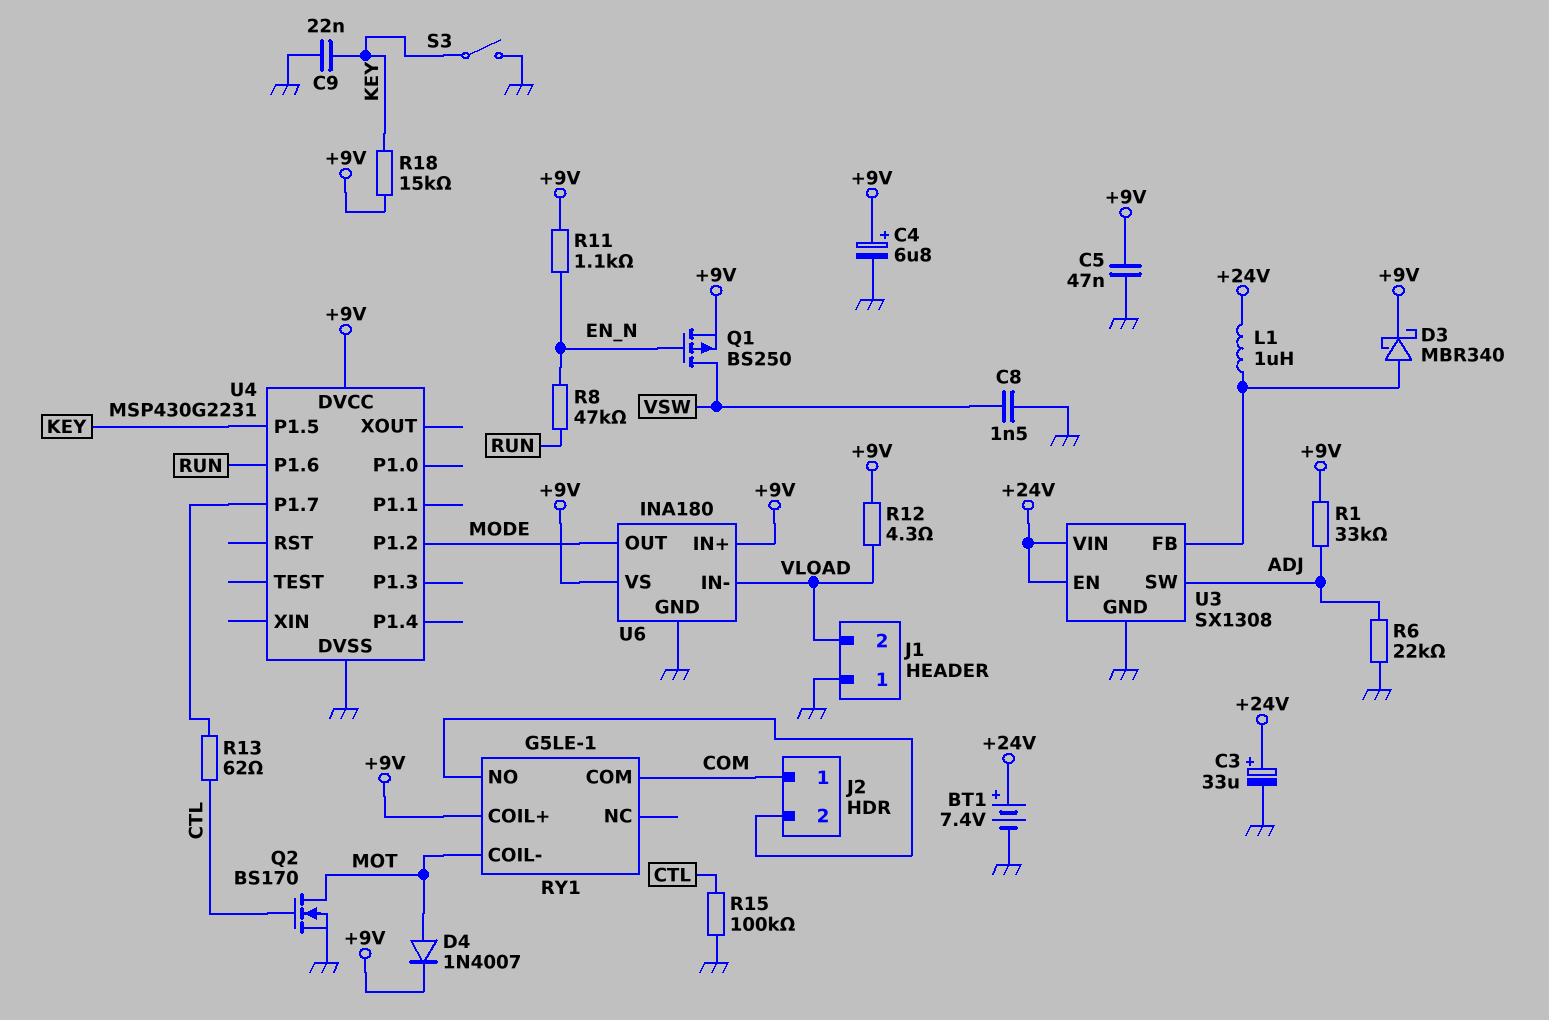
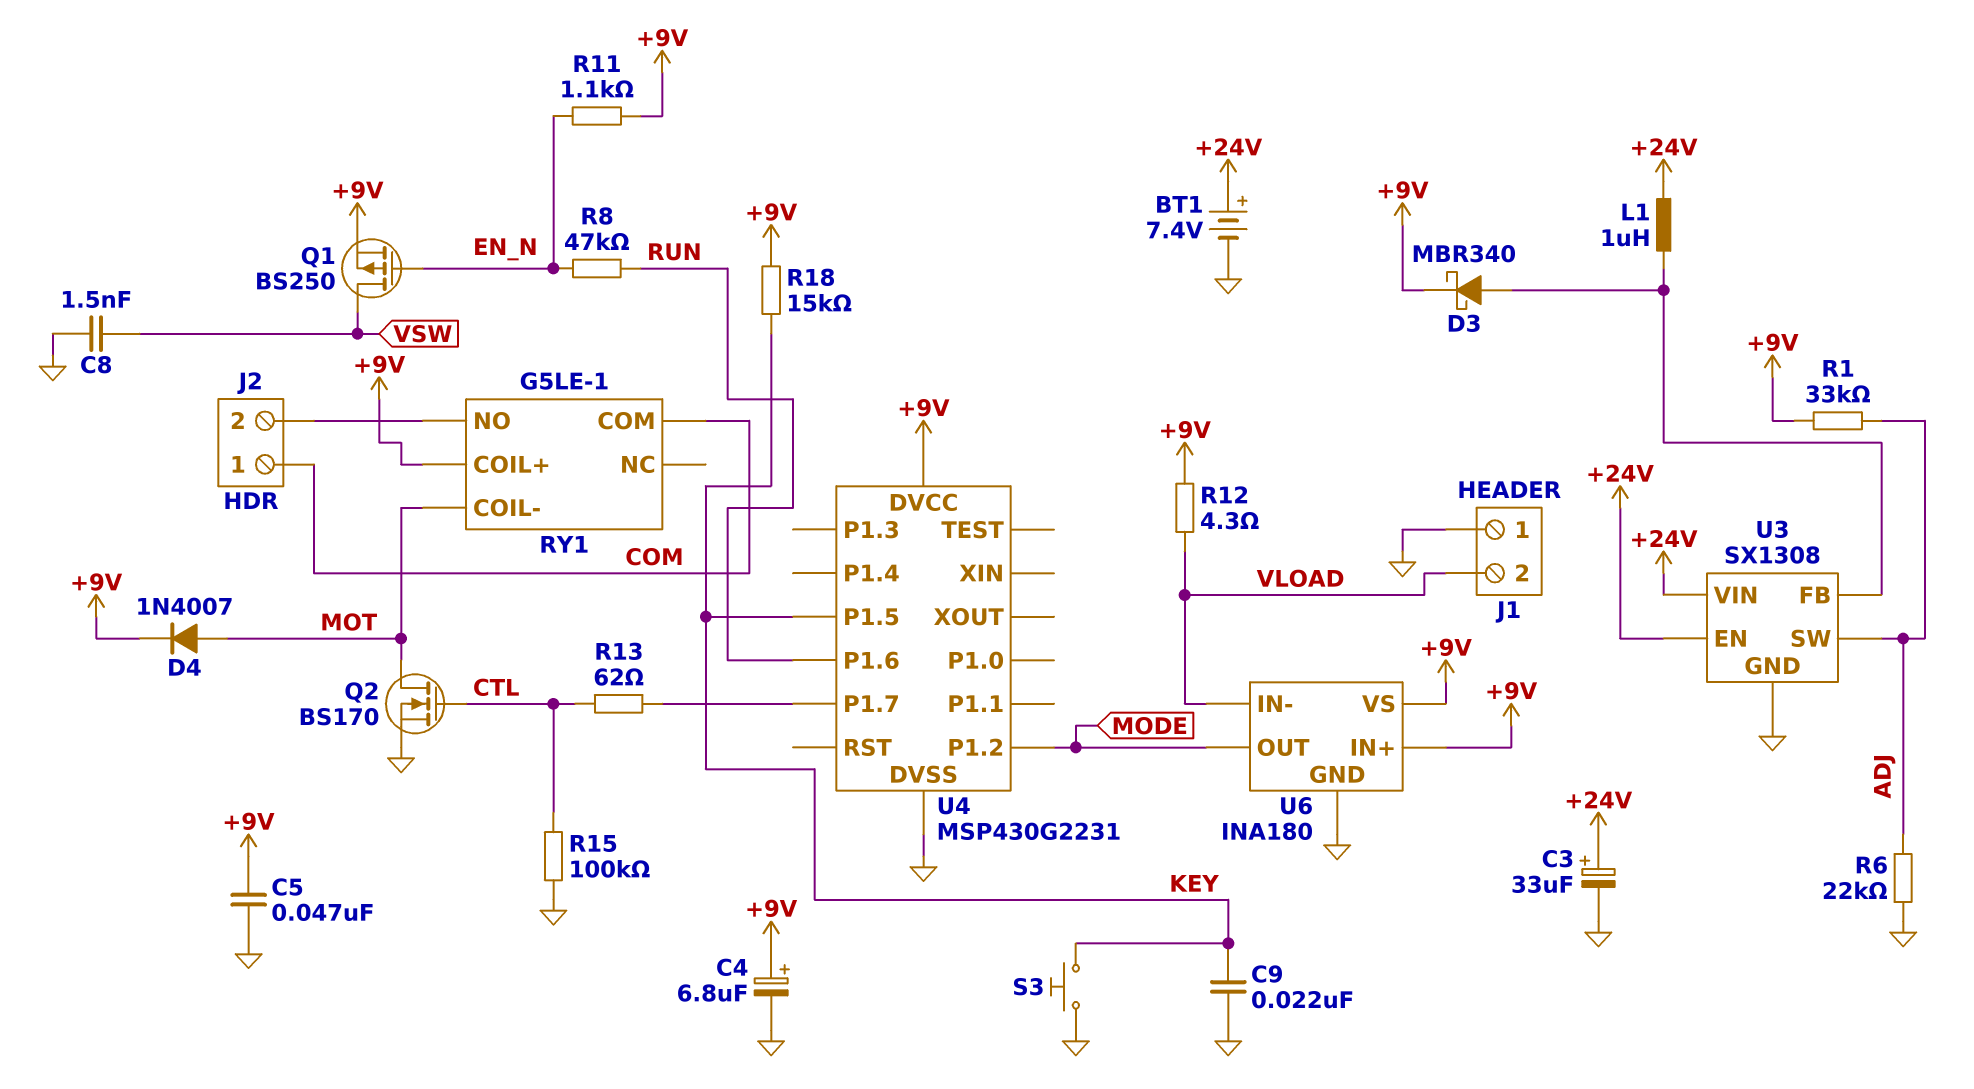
S3: switch (GND, KEY) -> button (GND, KEY)

